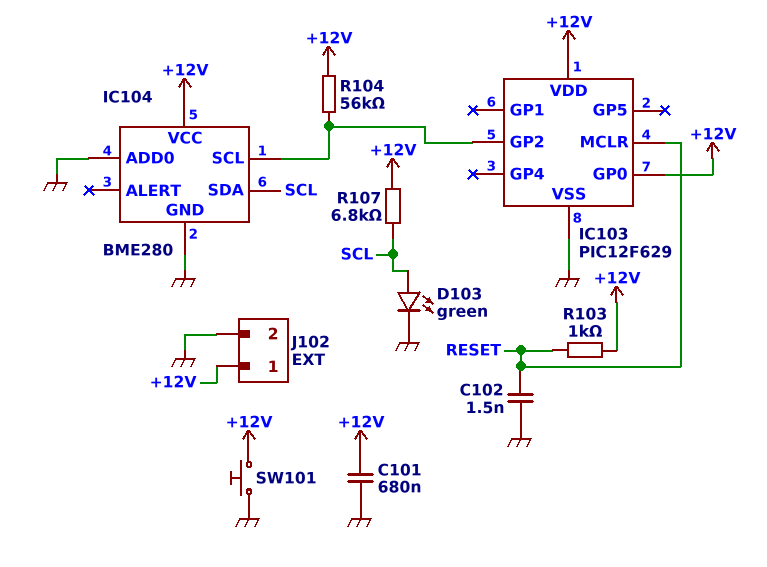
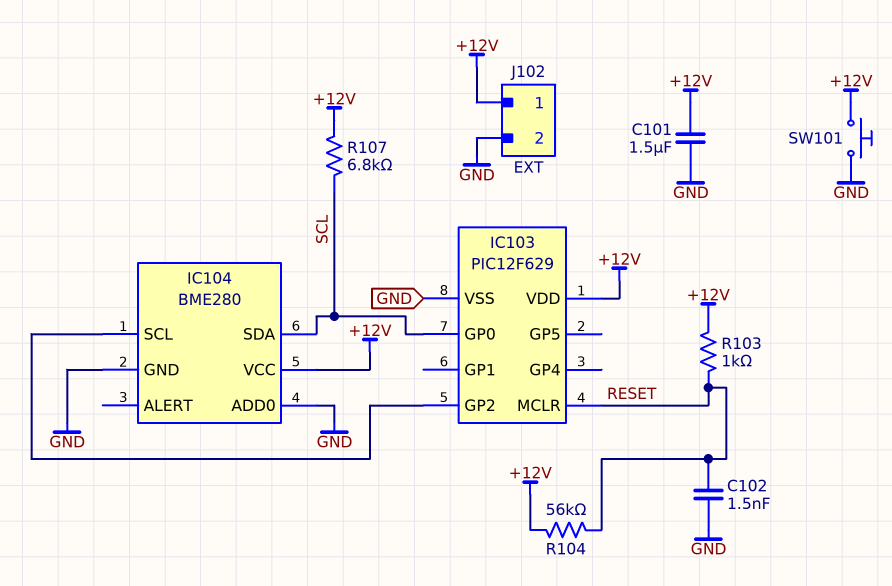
C101: 680nF (+12V, GND) -> 1.5uF (+12V, GND)
D103: LED green (A SCL, K GND) -> none
IC103 pin GP0: +12V -> SCL
R104: 56k (+12V, IC103/GP2) -> 56k (+12V, RESET)

